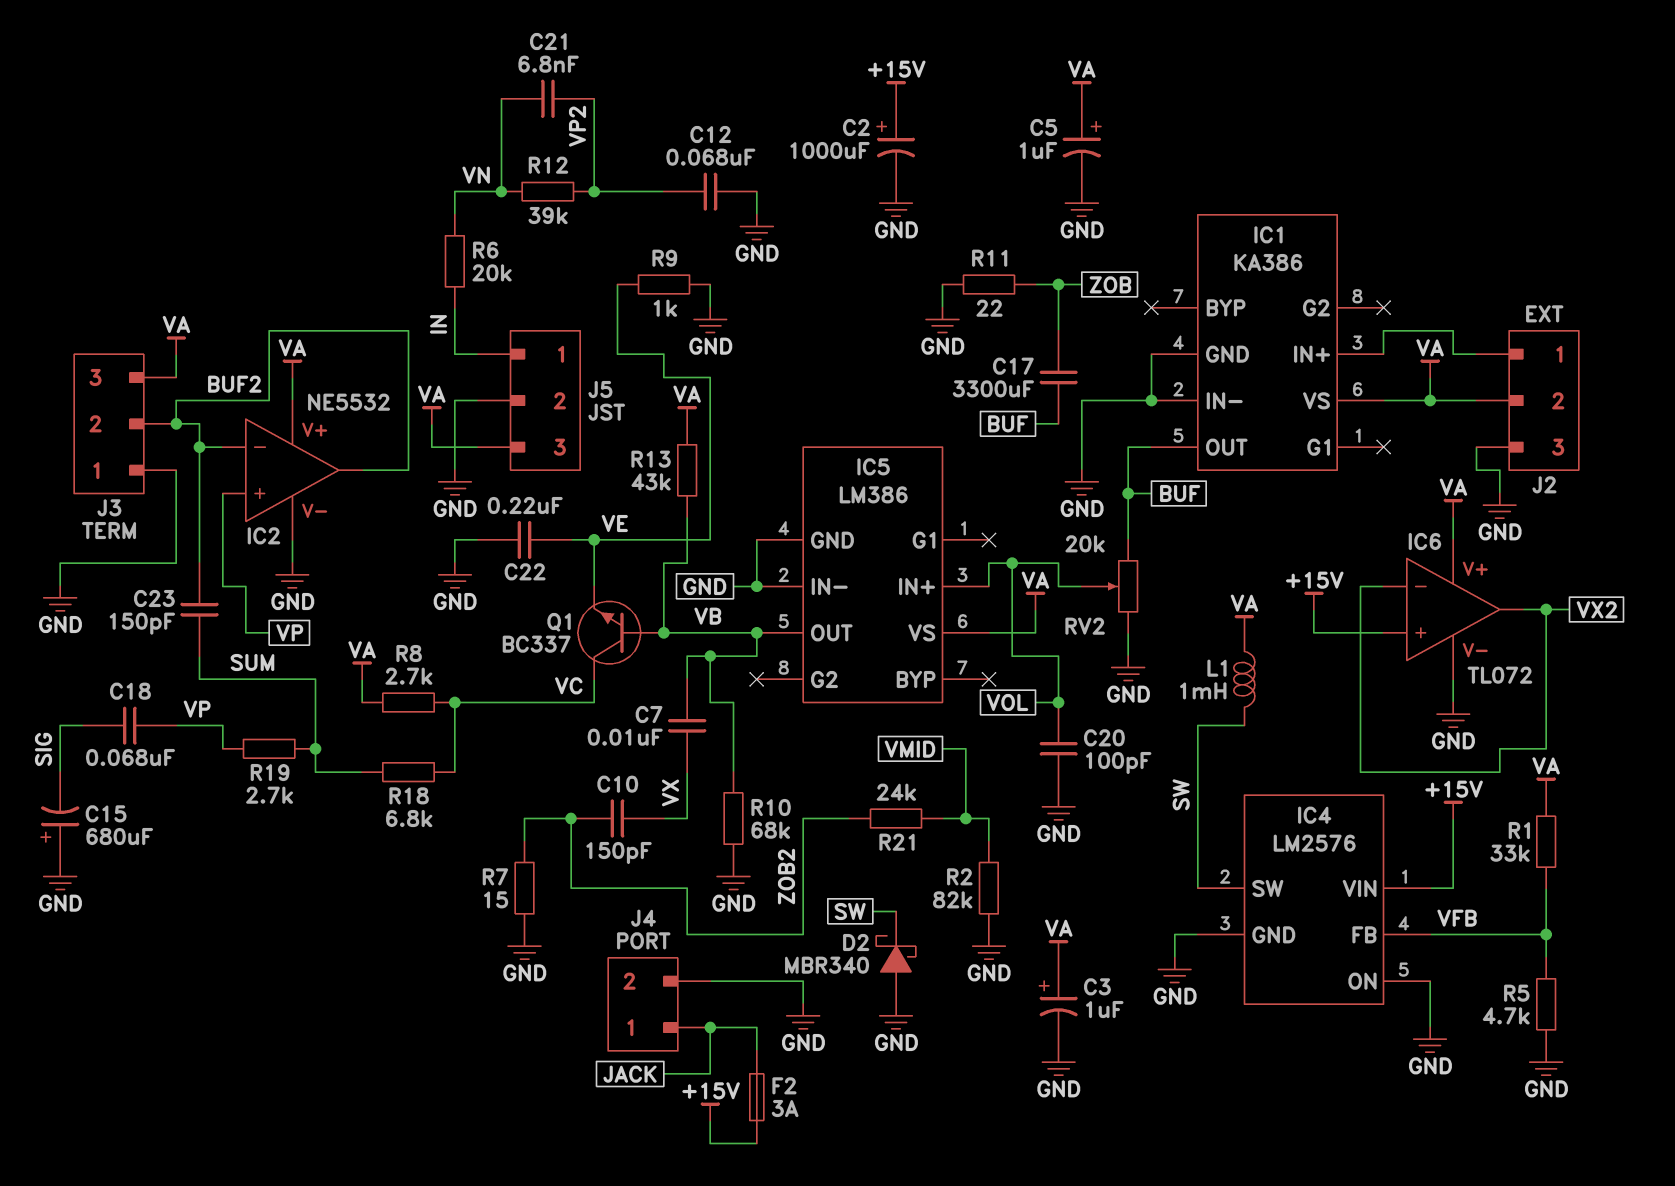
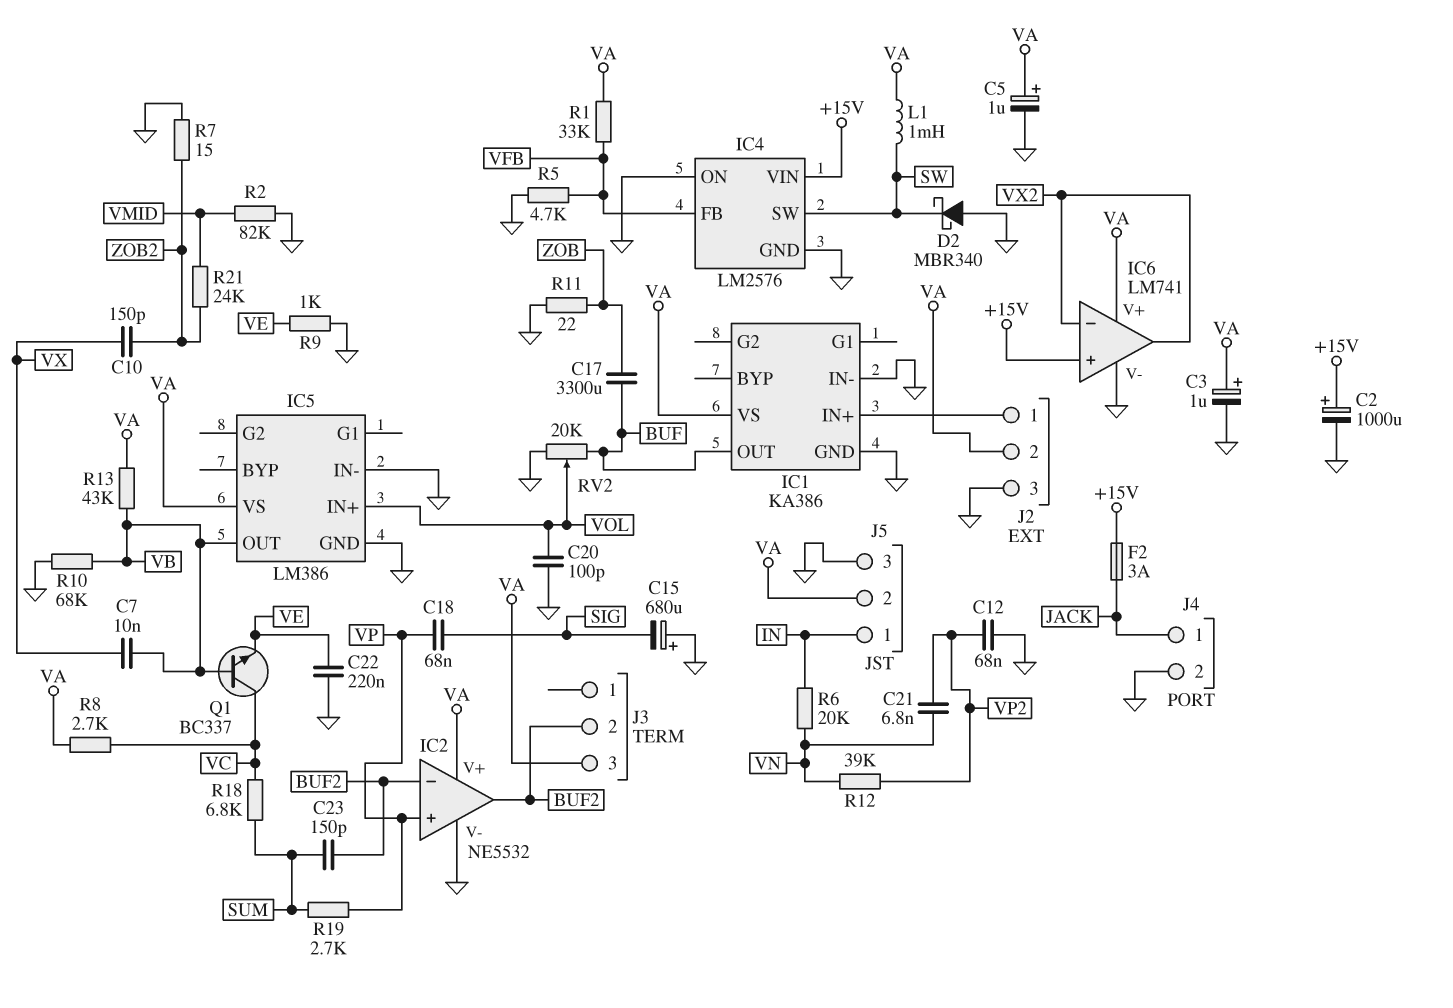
IC6: TL072 -> LM741
J3 pin 1: GND -> none
J5 pin 2: GND -> VA
J5 pin 3: VA -> GND

